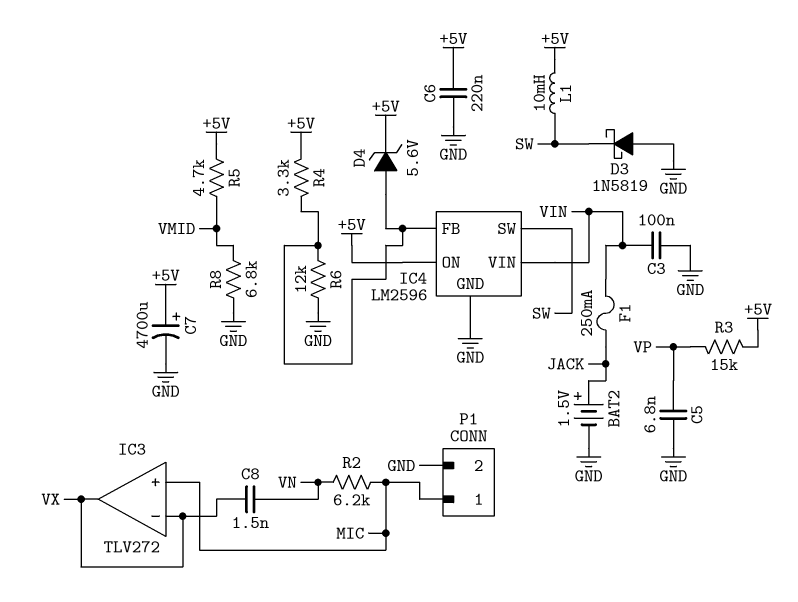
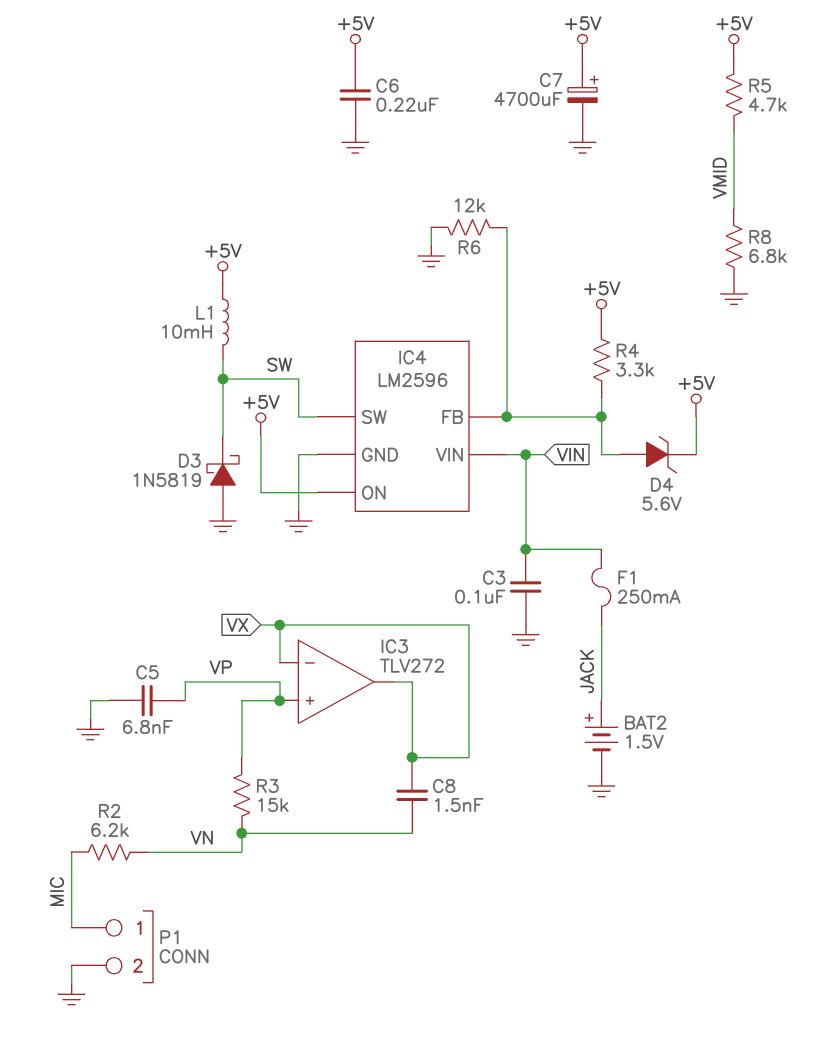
IC3 pin in+: MIC -> VP
R3: 15k (+5V, VP) -> 15k (VN, VP)

